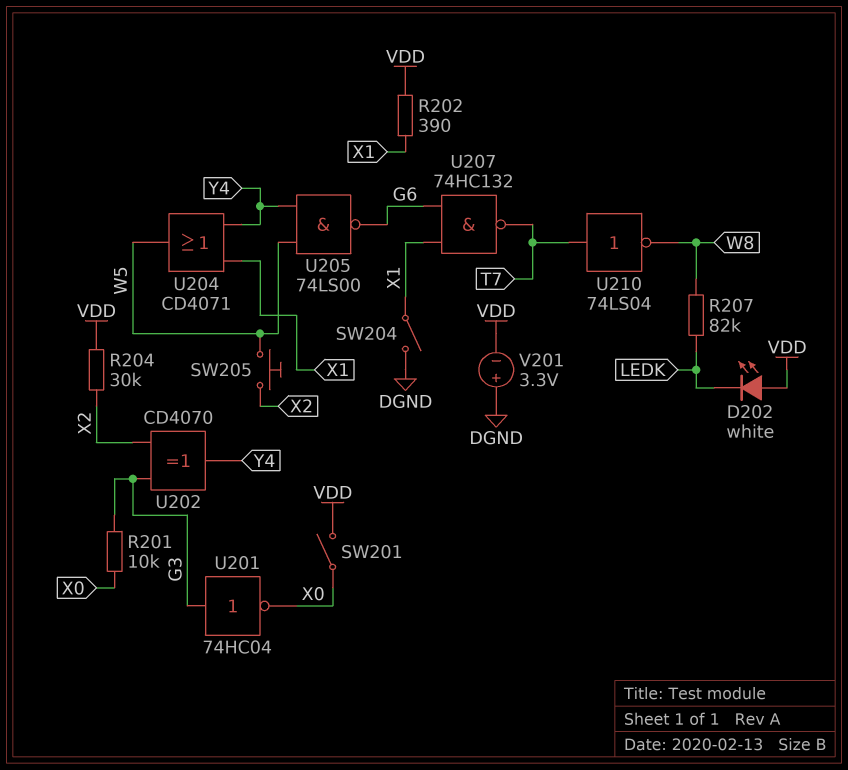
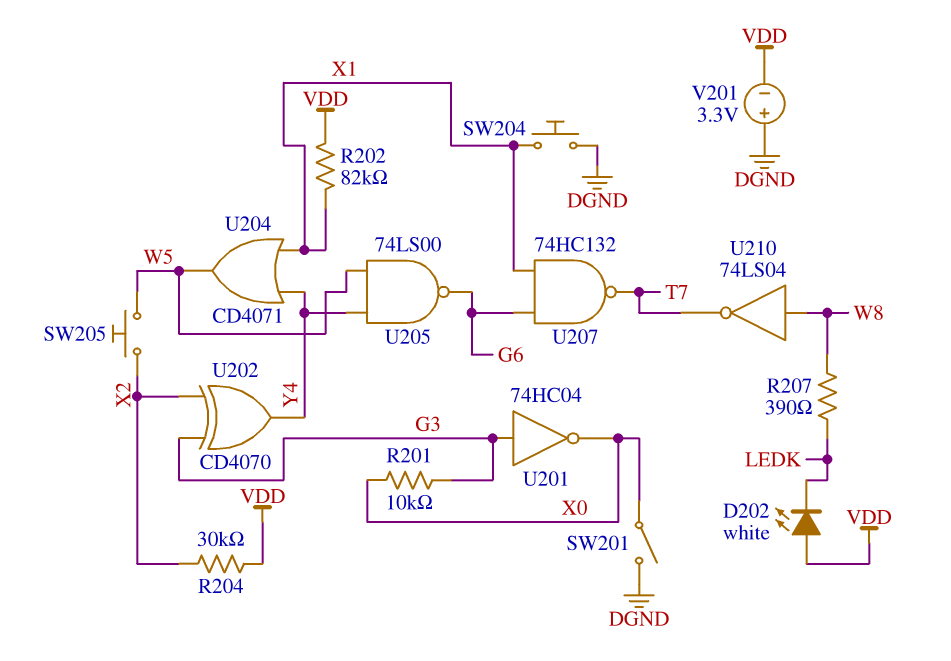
R202: 390 (VDD, X1) -> 82k (VDD, X1)
R207: 82k (LEDK, W8) -> 390 (LEDK, W8)
SW201: switch (VDD, X0) -> switch (DGND, X0)
SW204: switch (DGND, X1) -> button (DGND, X1)
U210: NOT 74LS04 (in T7, out W8) -> NOT 74LS04 (in W8, out T7)

